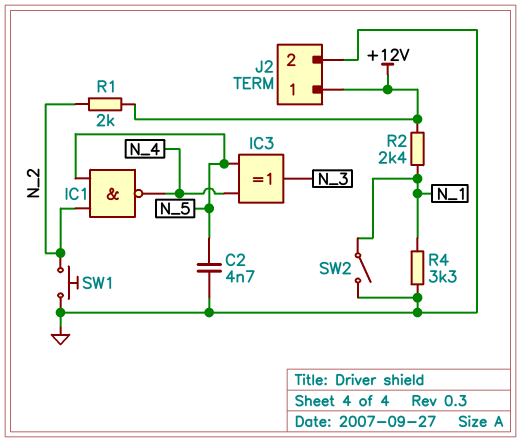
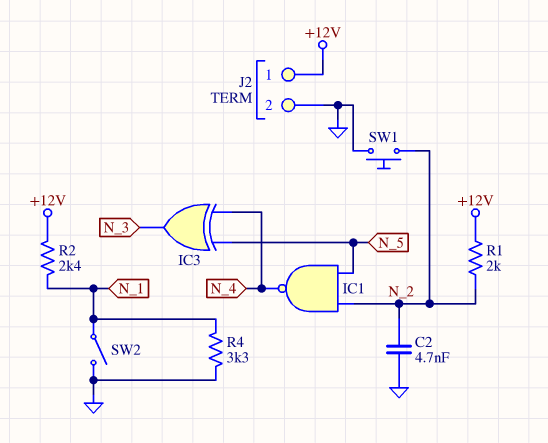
C2: 4.7nF (GND, N_5) -> 4.7nF (GND, N_2)

